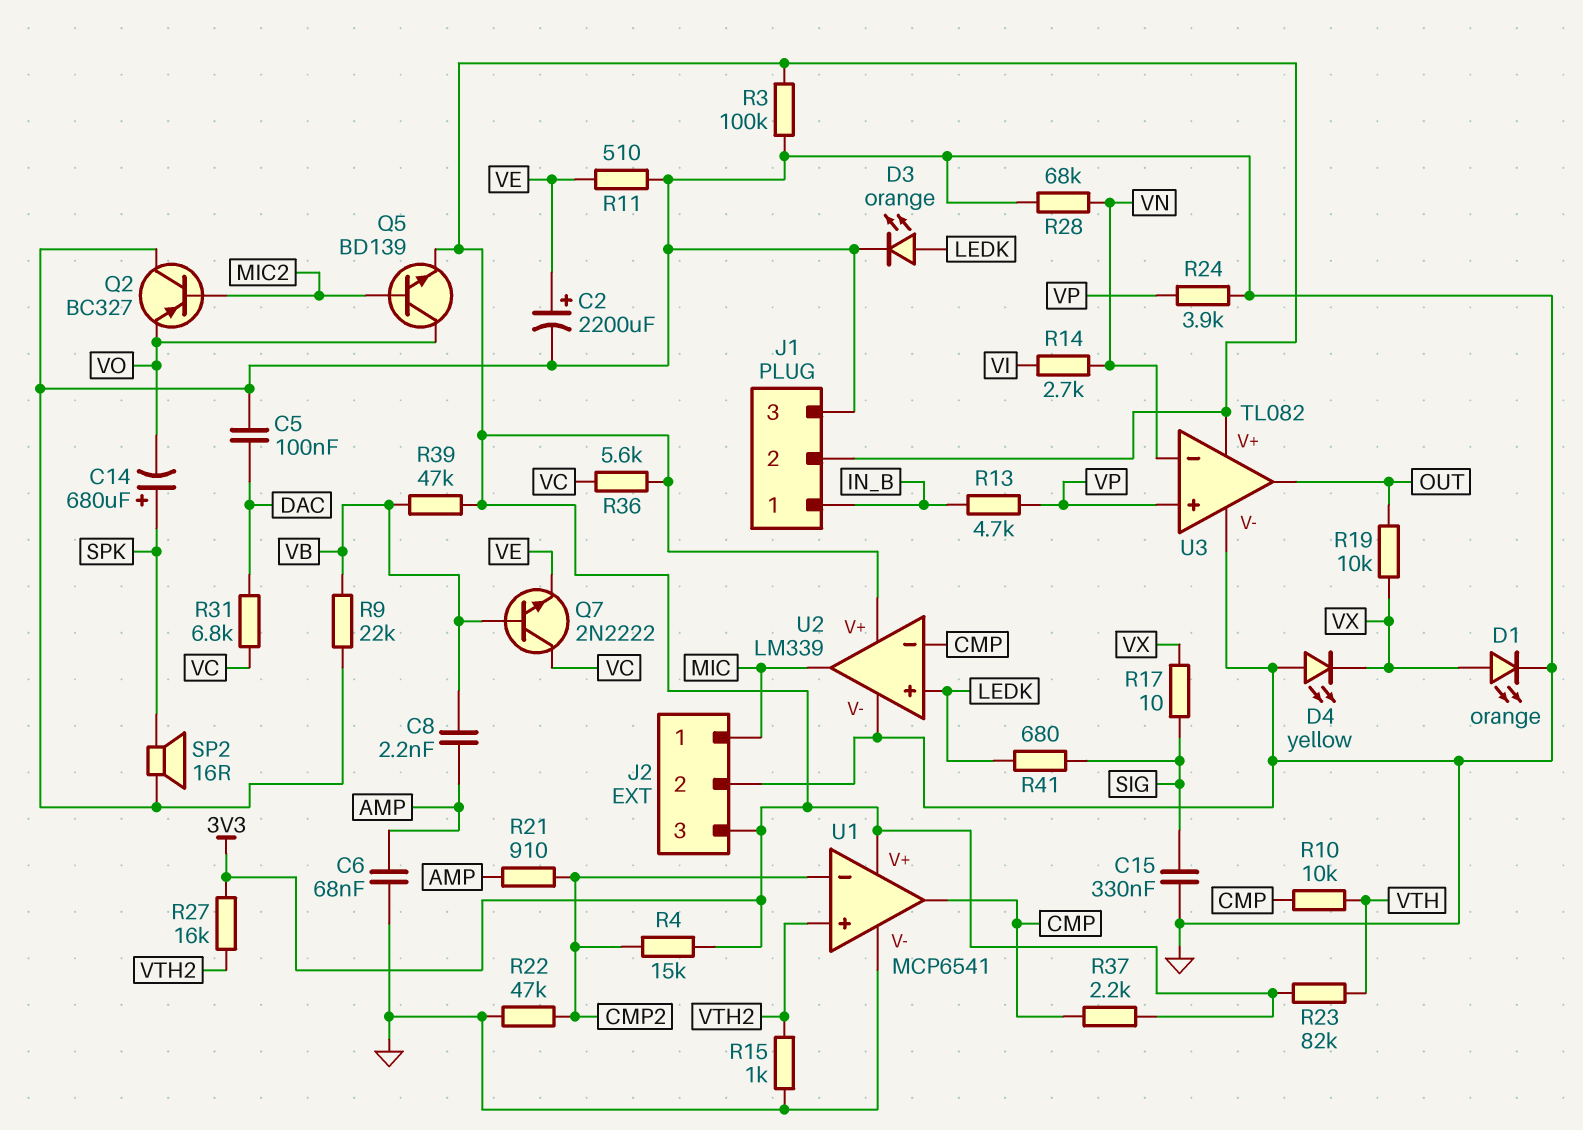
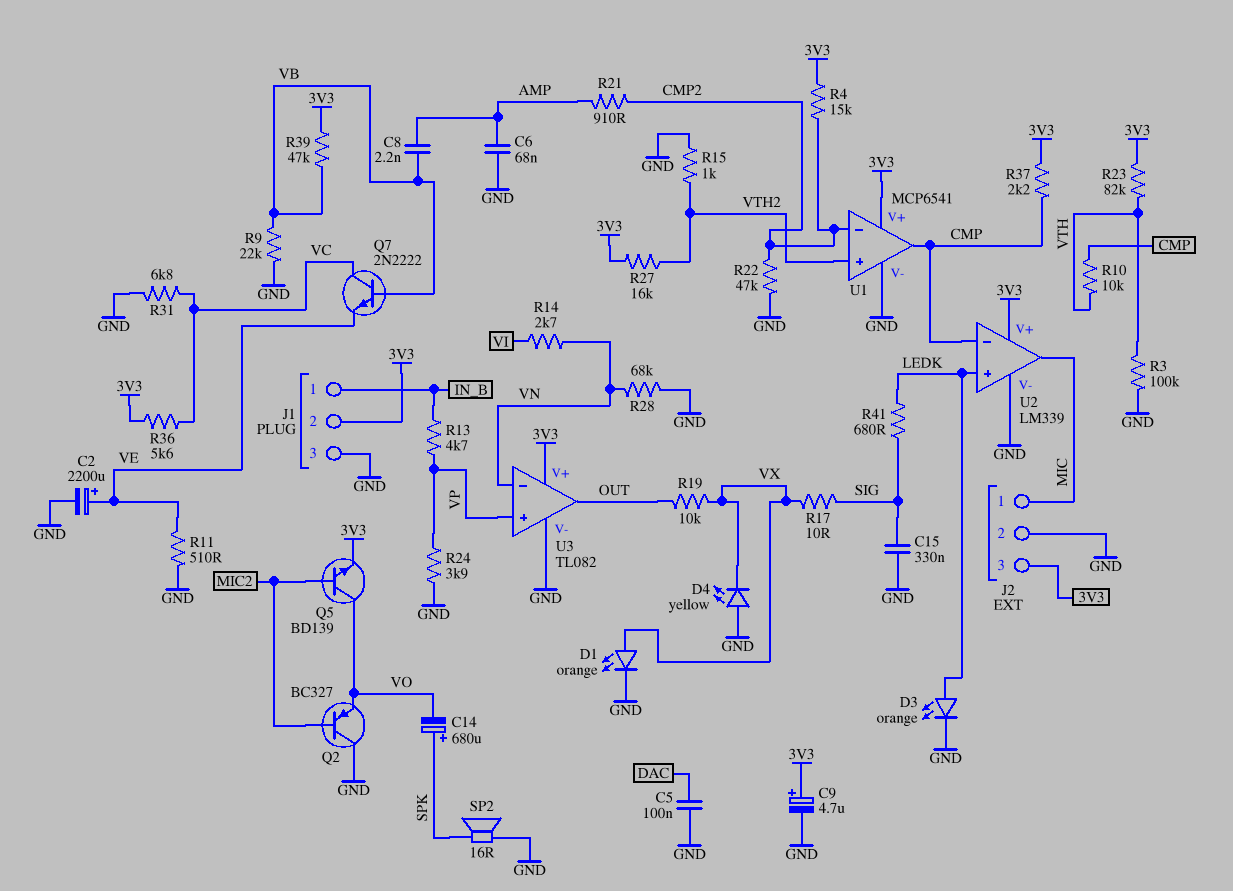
C9: none -> 4.7uF (plus 3V3, minus GND)
R3: 100k (3V3, GND) -> 100k (GND, VTH)
R31: 6.8k (DAC, VC) -> 6.8k (GND, VC)

